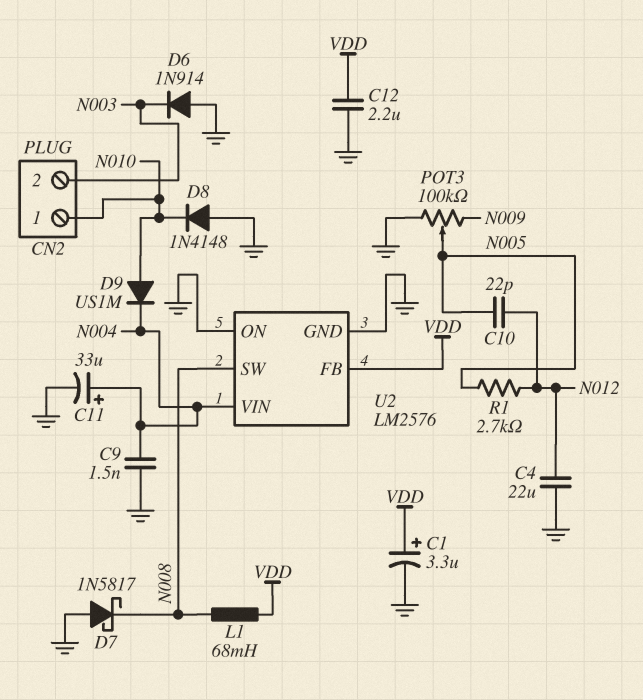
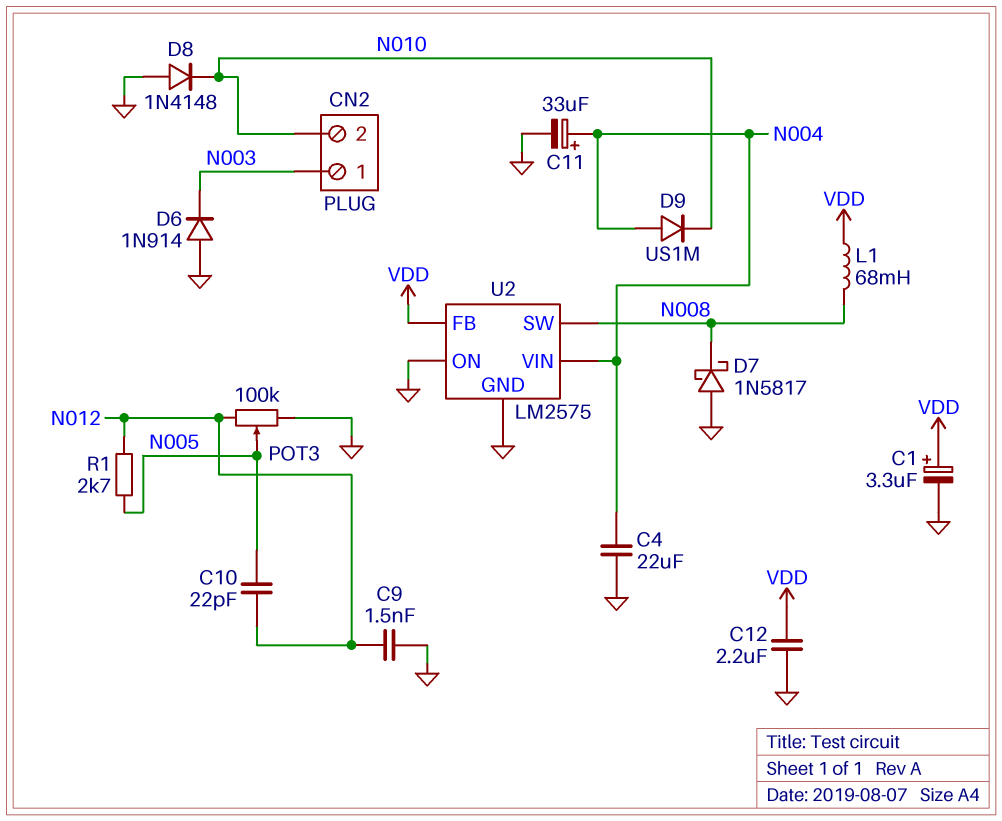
C4: 22uF (GND, N012) -> 22uF (GND, N004)
C9: 1.5nF (GND, N004) -> 1.5nF (GND, N012)
CN2 pin 1: N010 -> N003
CN2 pin 2: N003 -> N010
D9: diode US1M (A N010, K N004) -> diode US1M (A N004, K N010)
POT3: 100k (GND, N009, wiper N005) -> 100k (GND, N012, wiper N005)
U2: LM2576 -> LM2575

